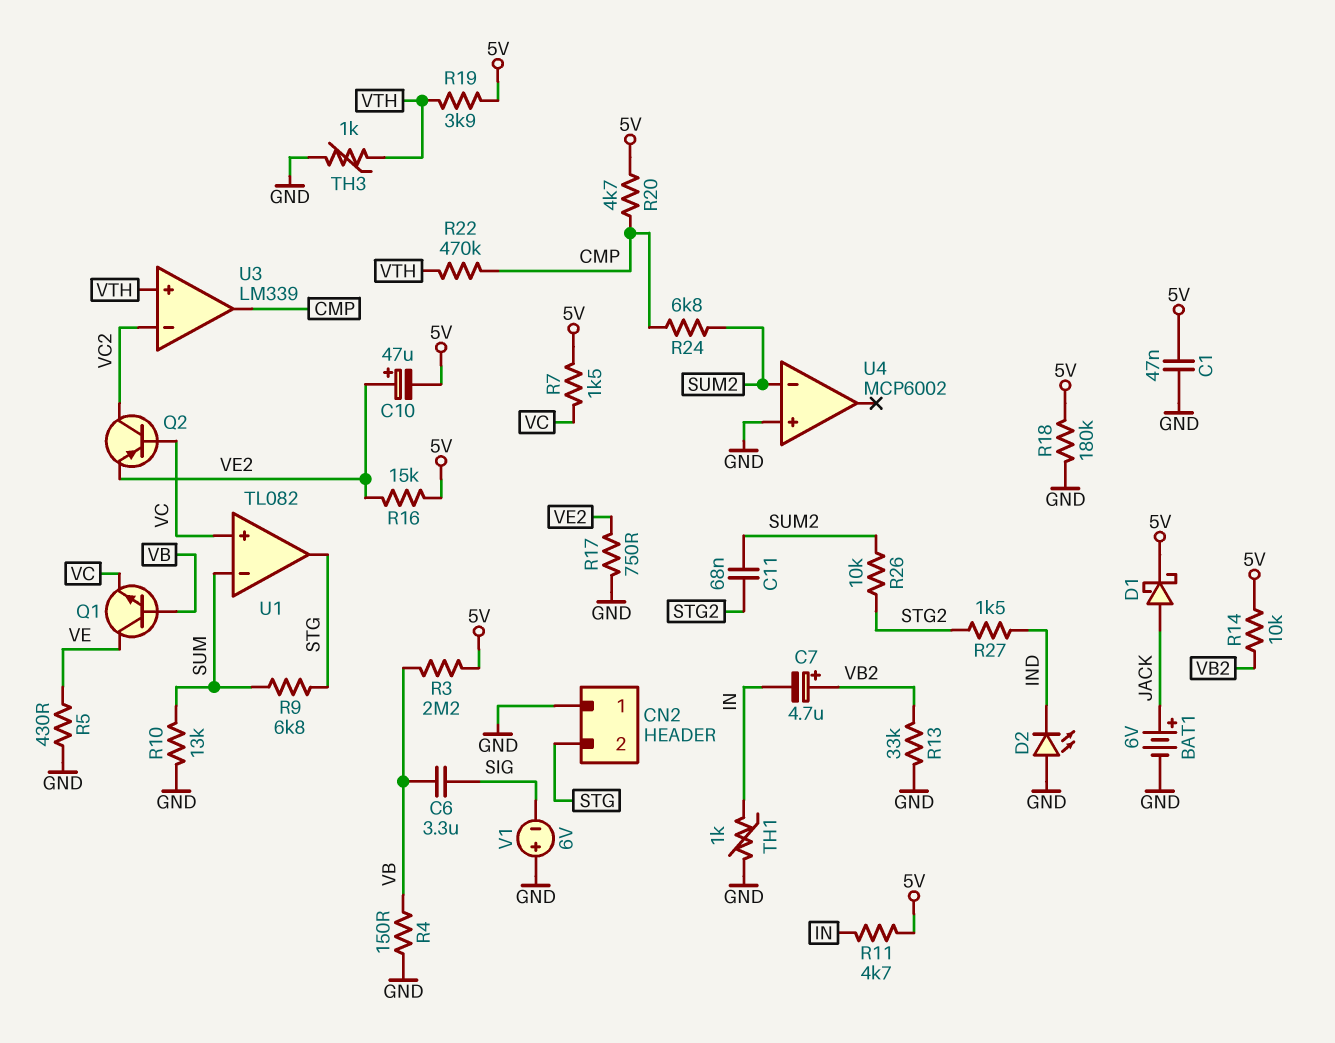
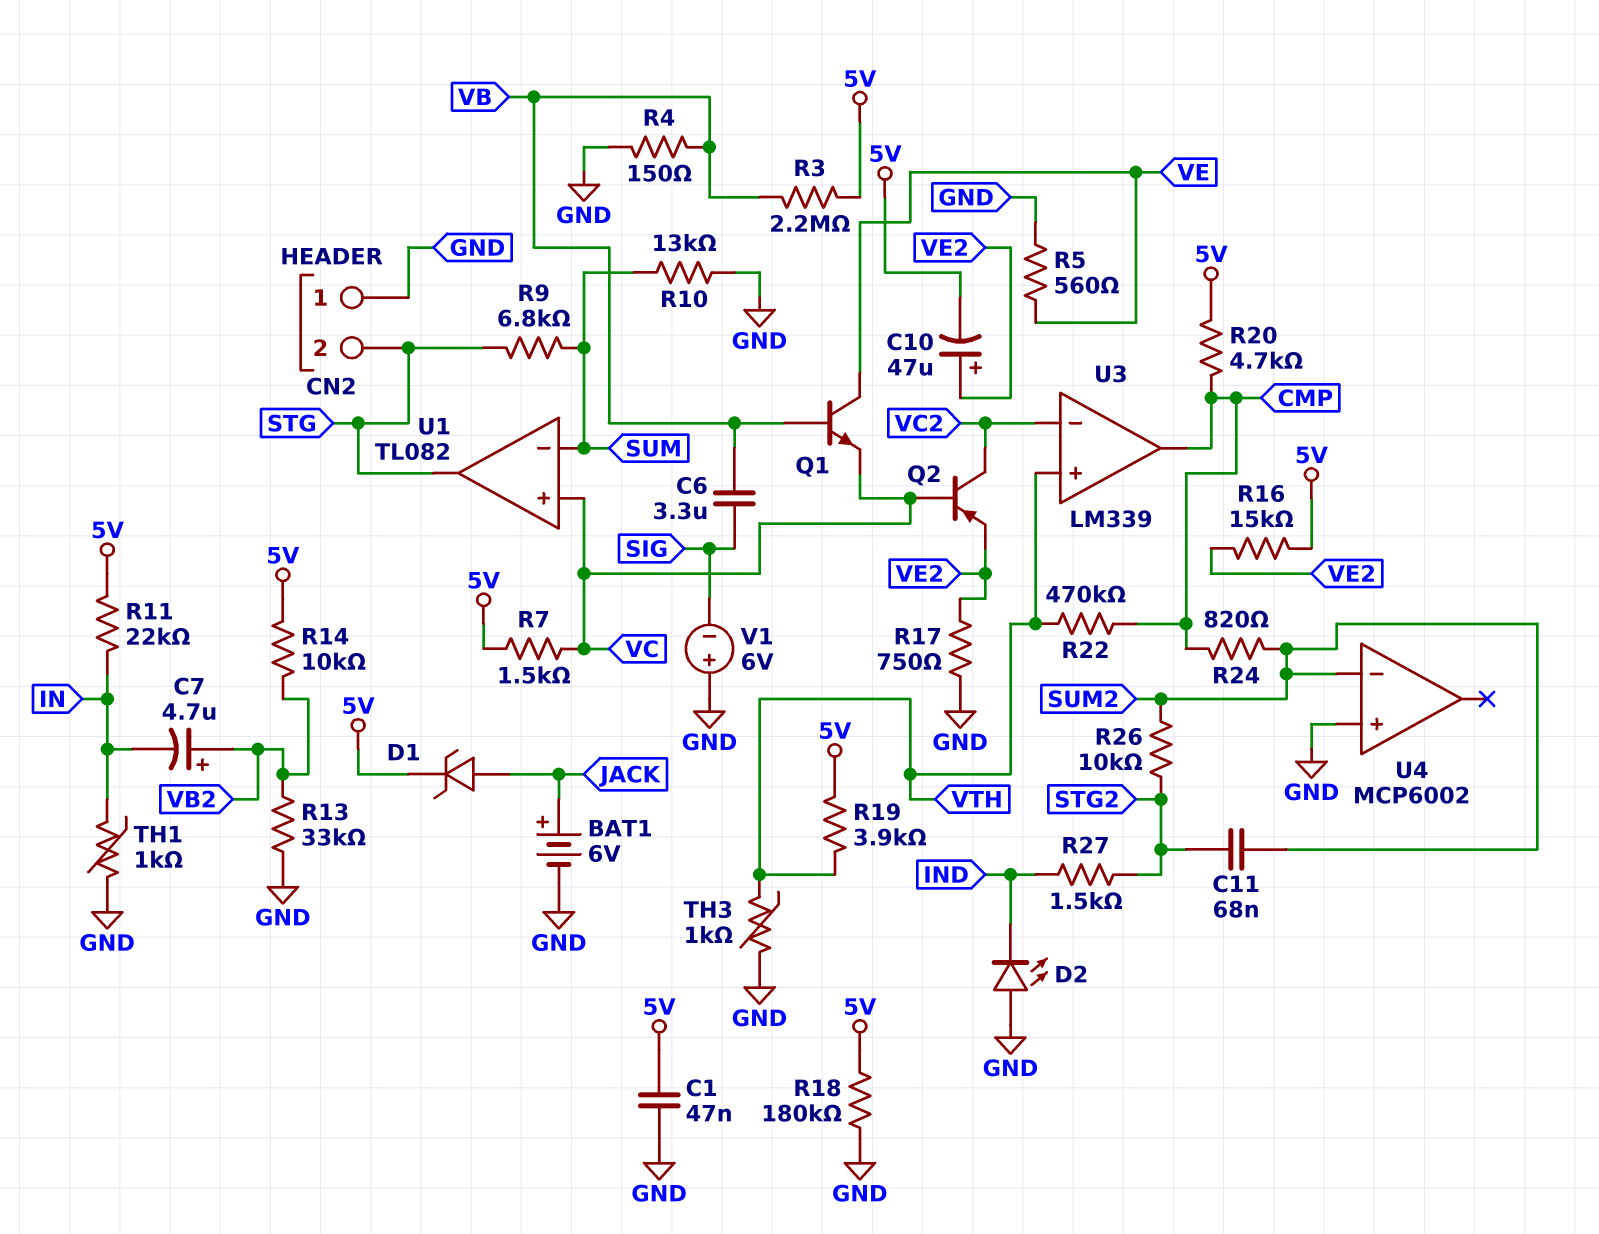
D1: schottky (A JACK, K 5V) -> zener (A JACK, K 5V)
R5: 430 (GND, VE) -> 560 (GND, VE)
R11: 4.7k (5V, IN) -> 22k (5V, IN)
R24: 6.8k (CMP, SUM2) -> 820 (CMP, SUM2)

